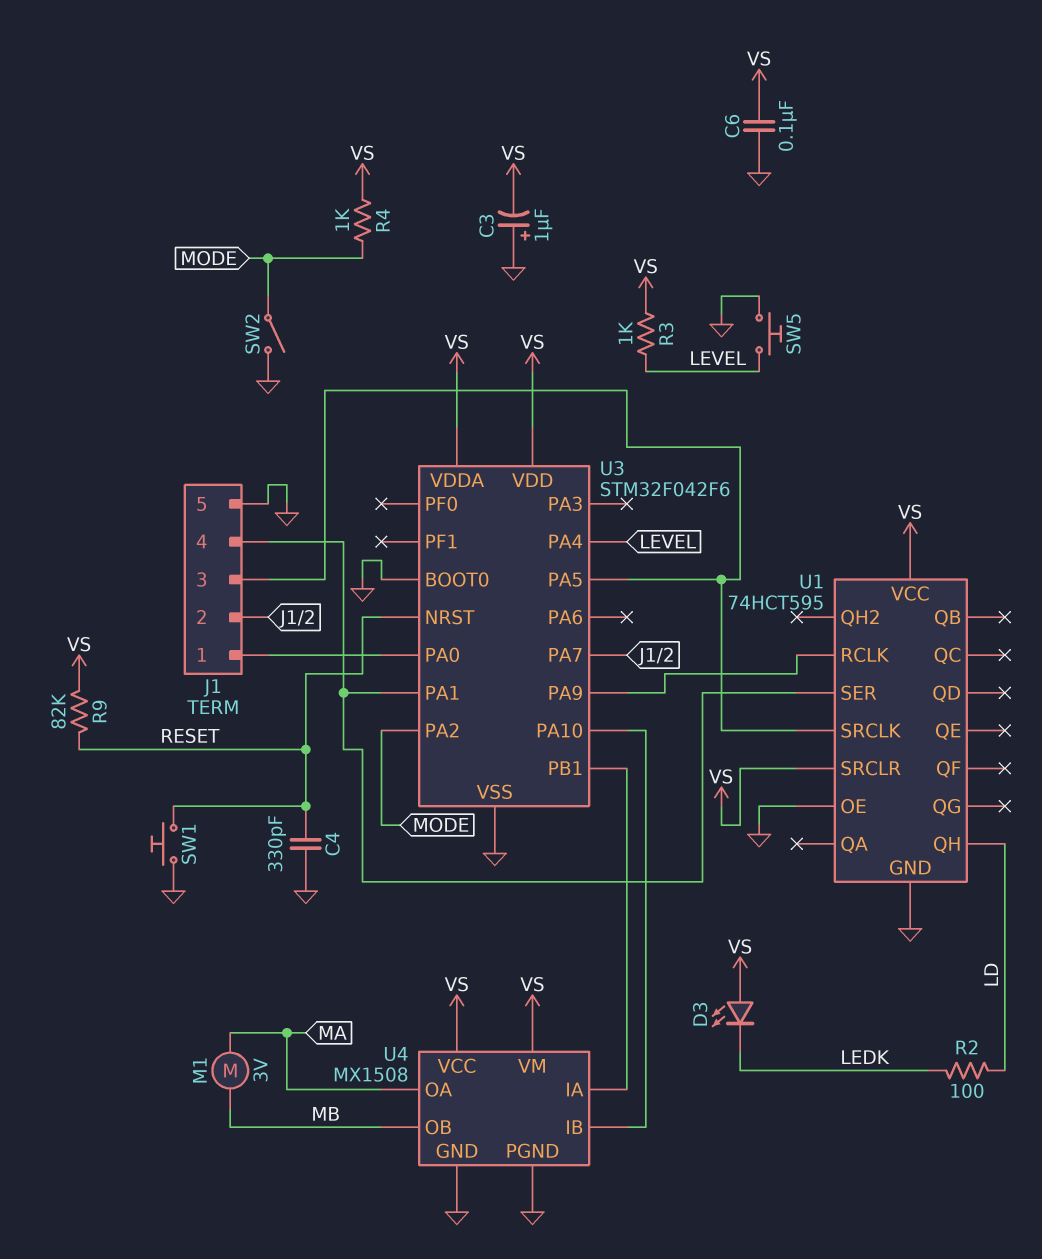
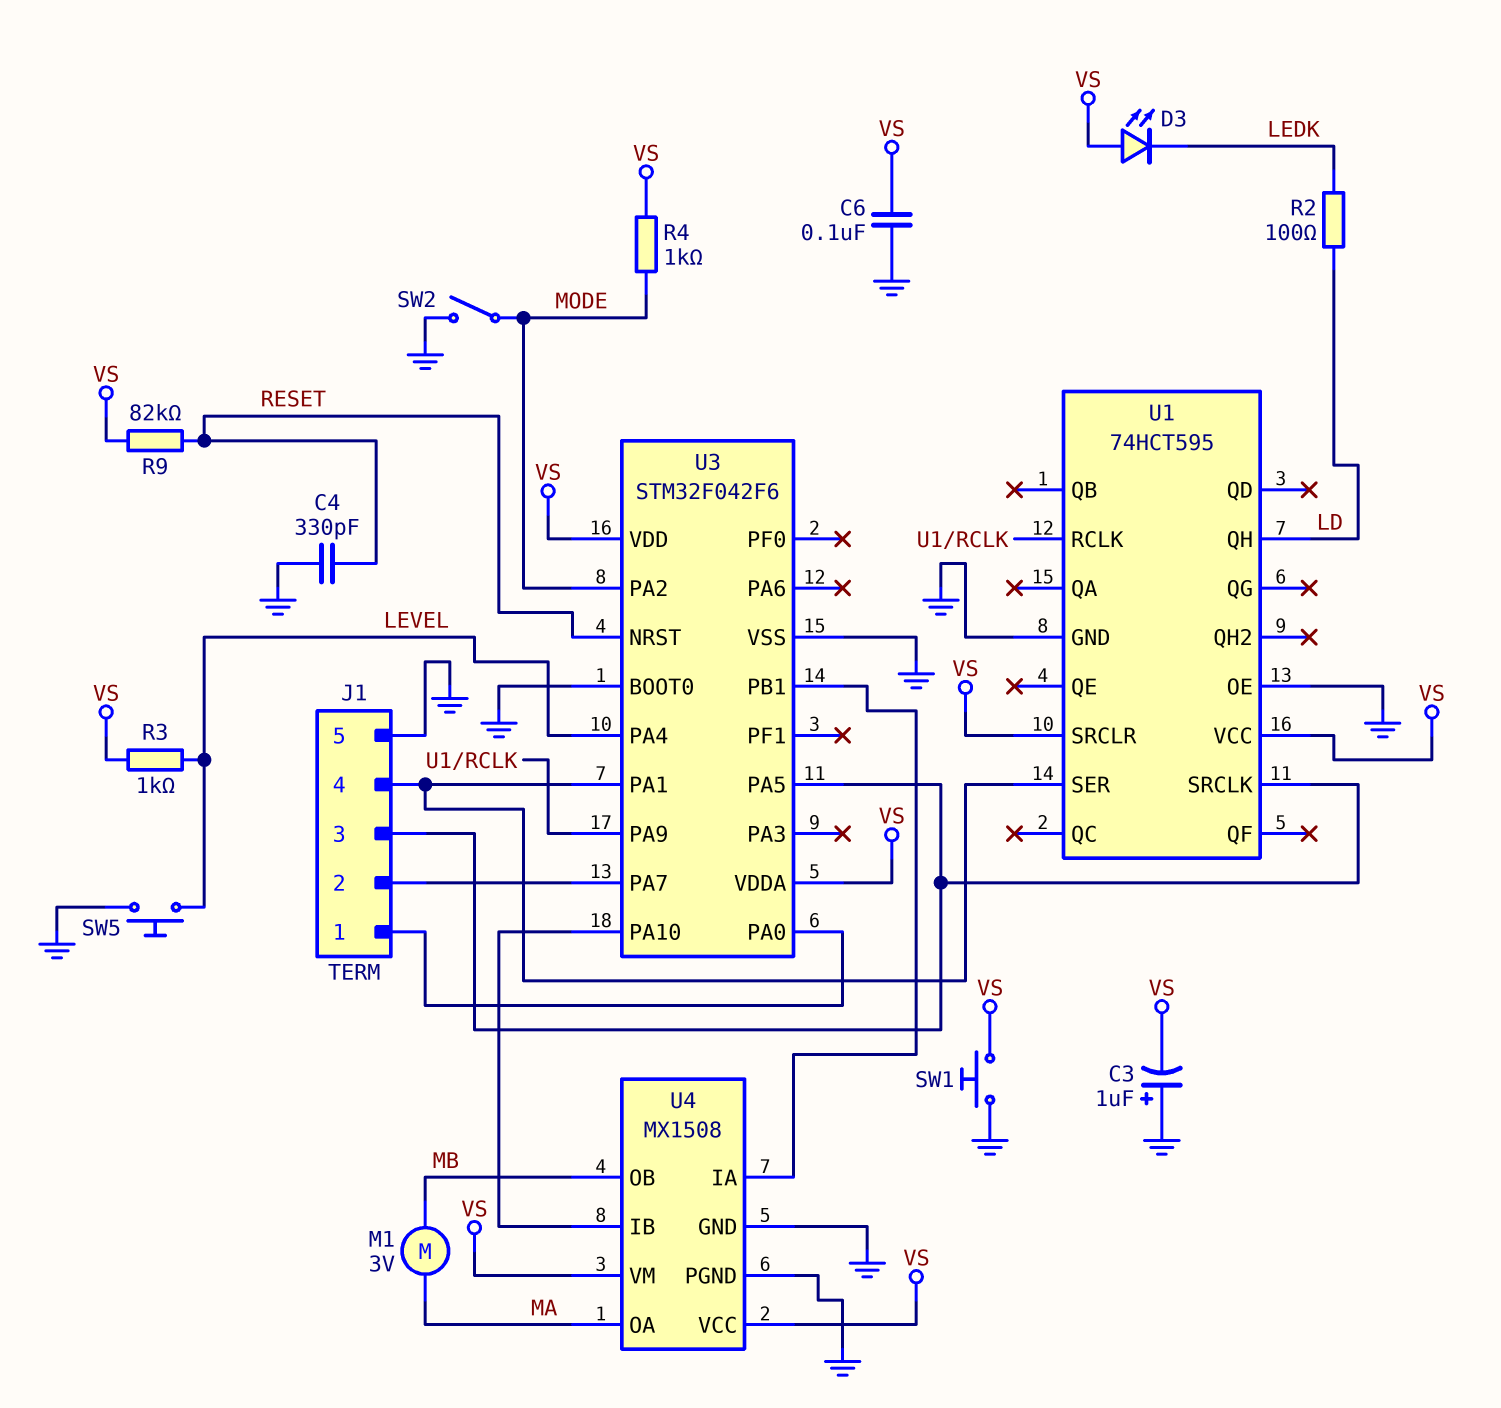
SW1: button (GND, RESET) -> button (GND, VS)

